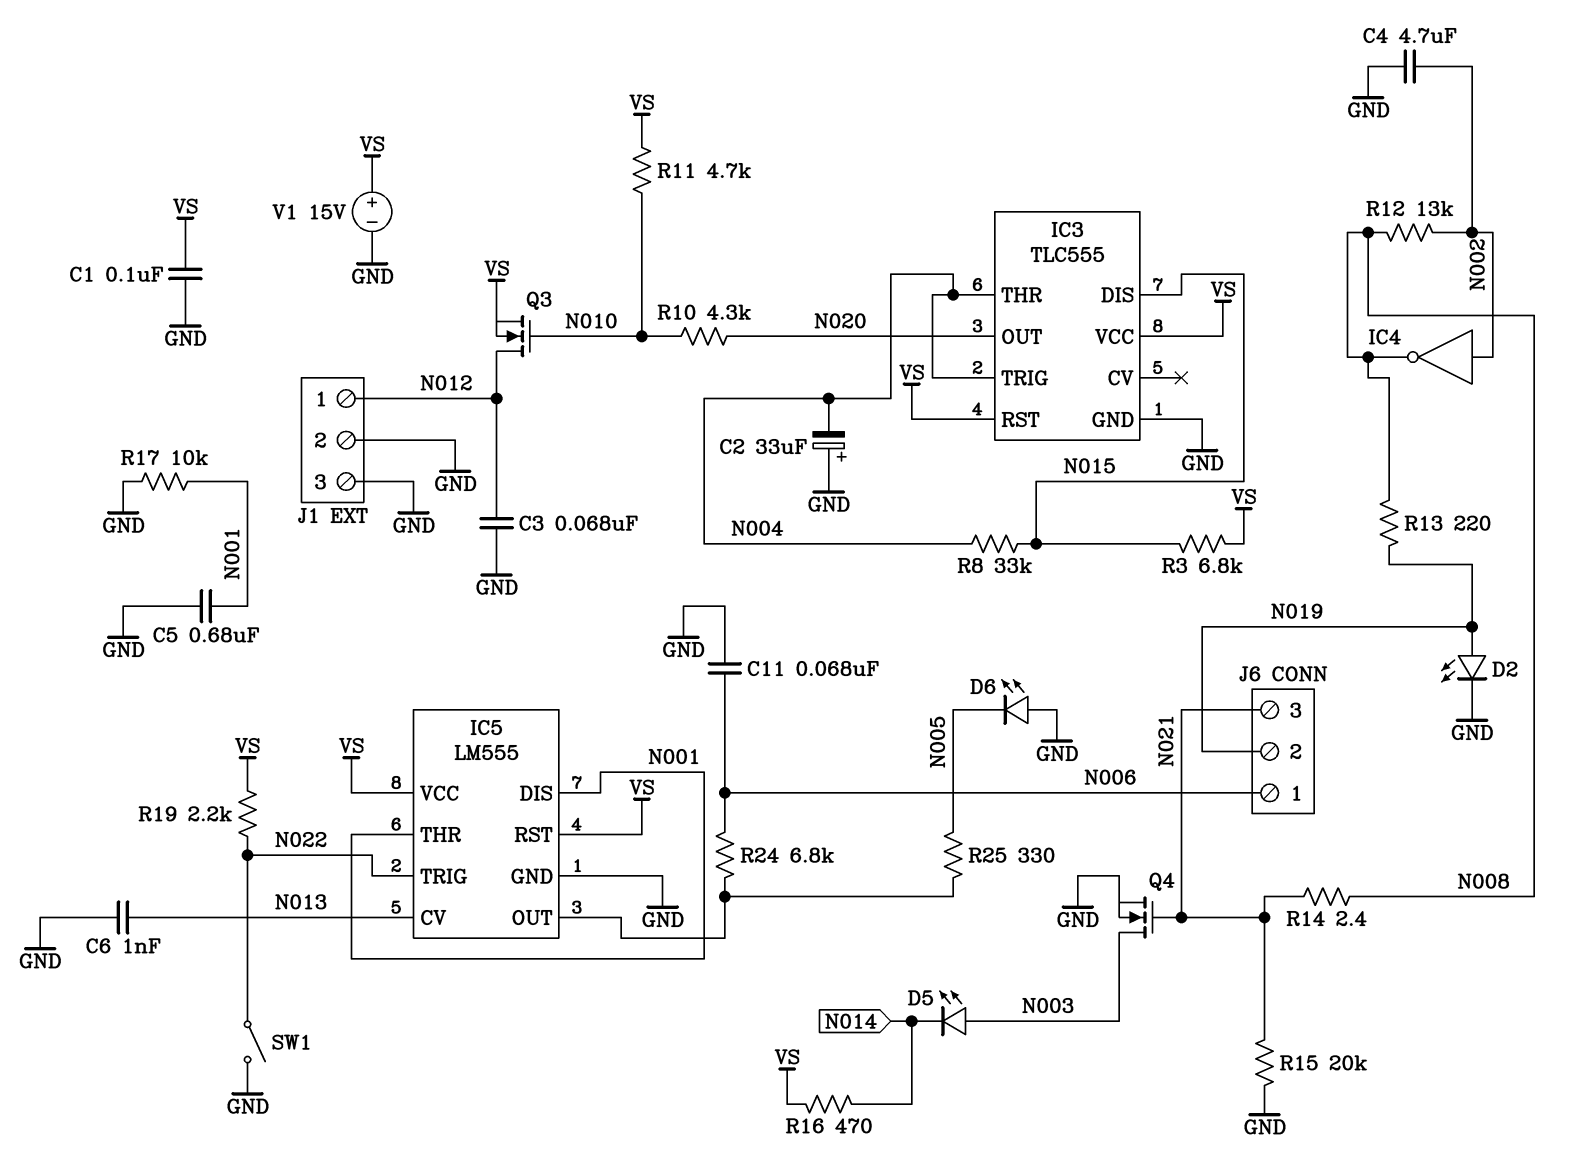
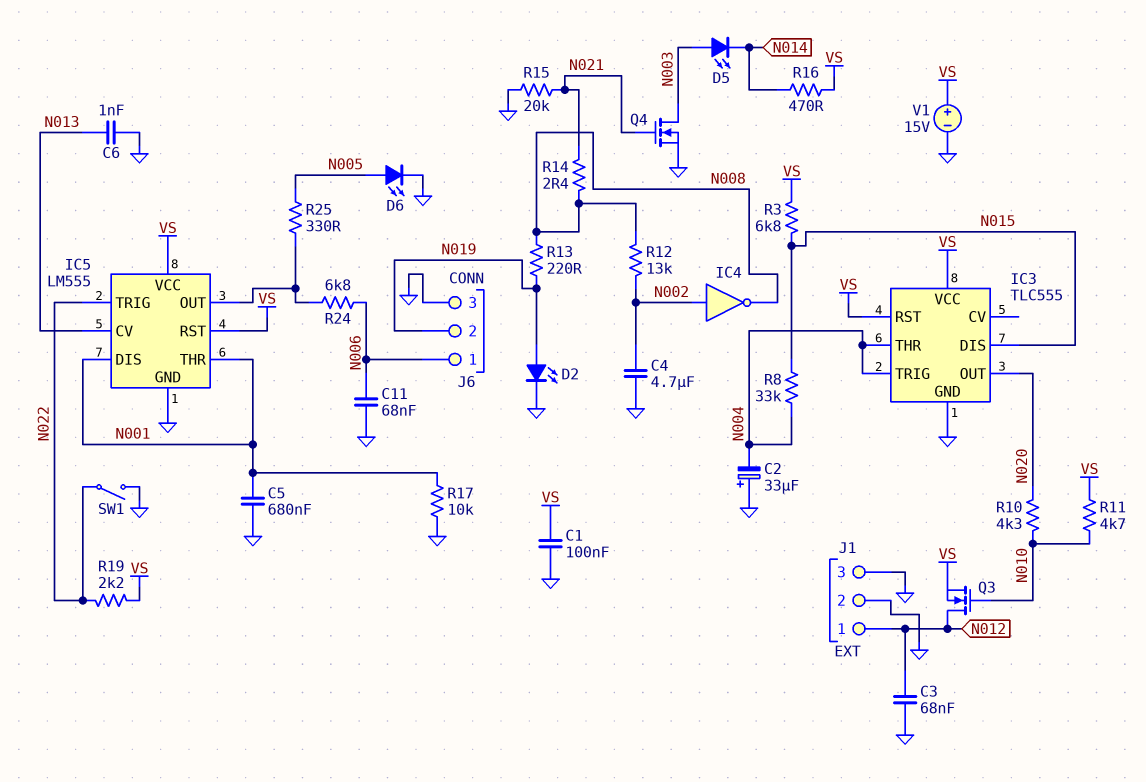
D6: LED (A GND, K N005) -> LED (A N005, K GND)
J6 pin 3: N021 -> GND

